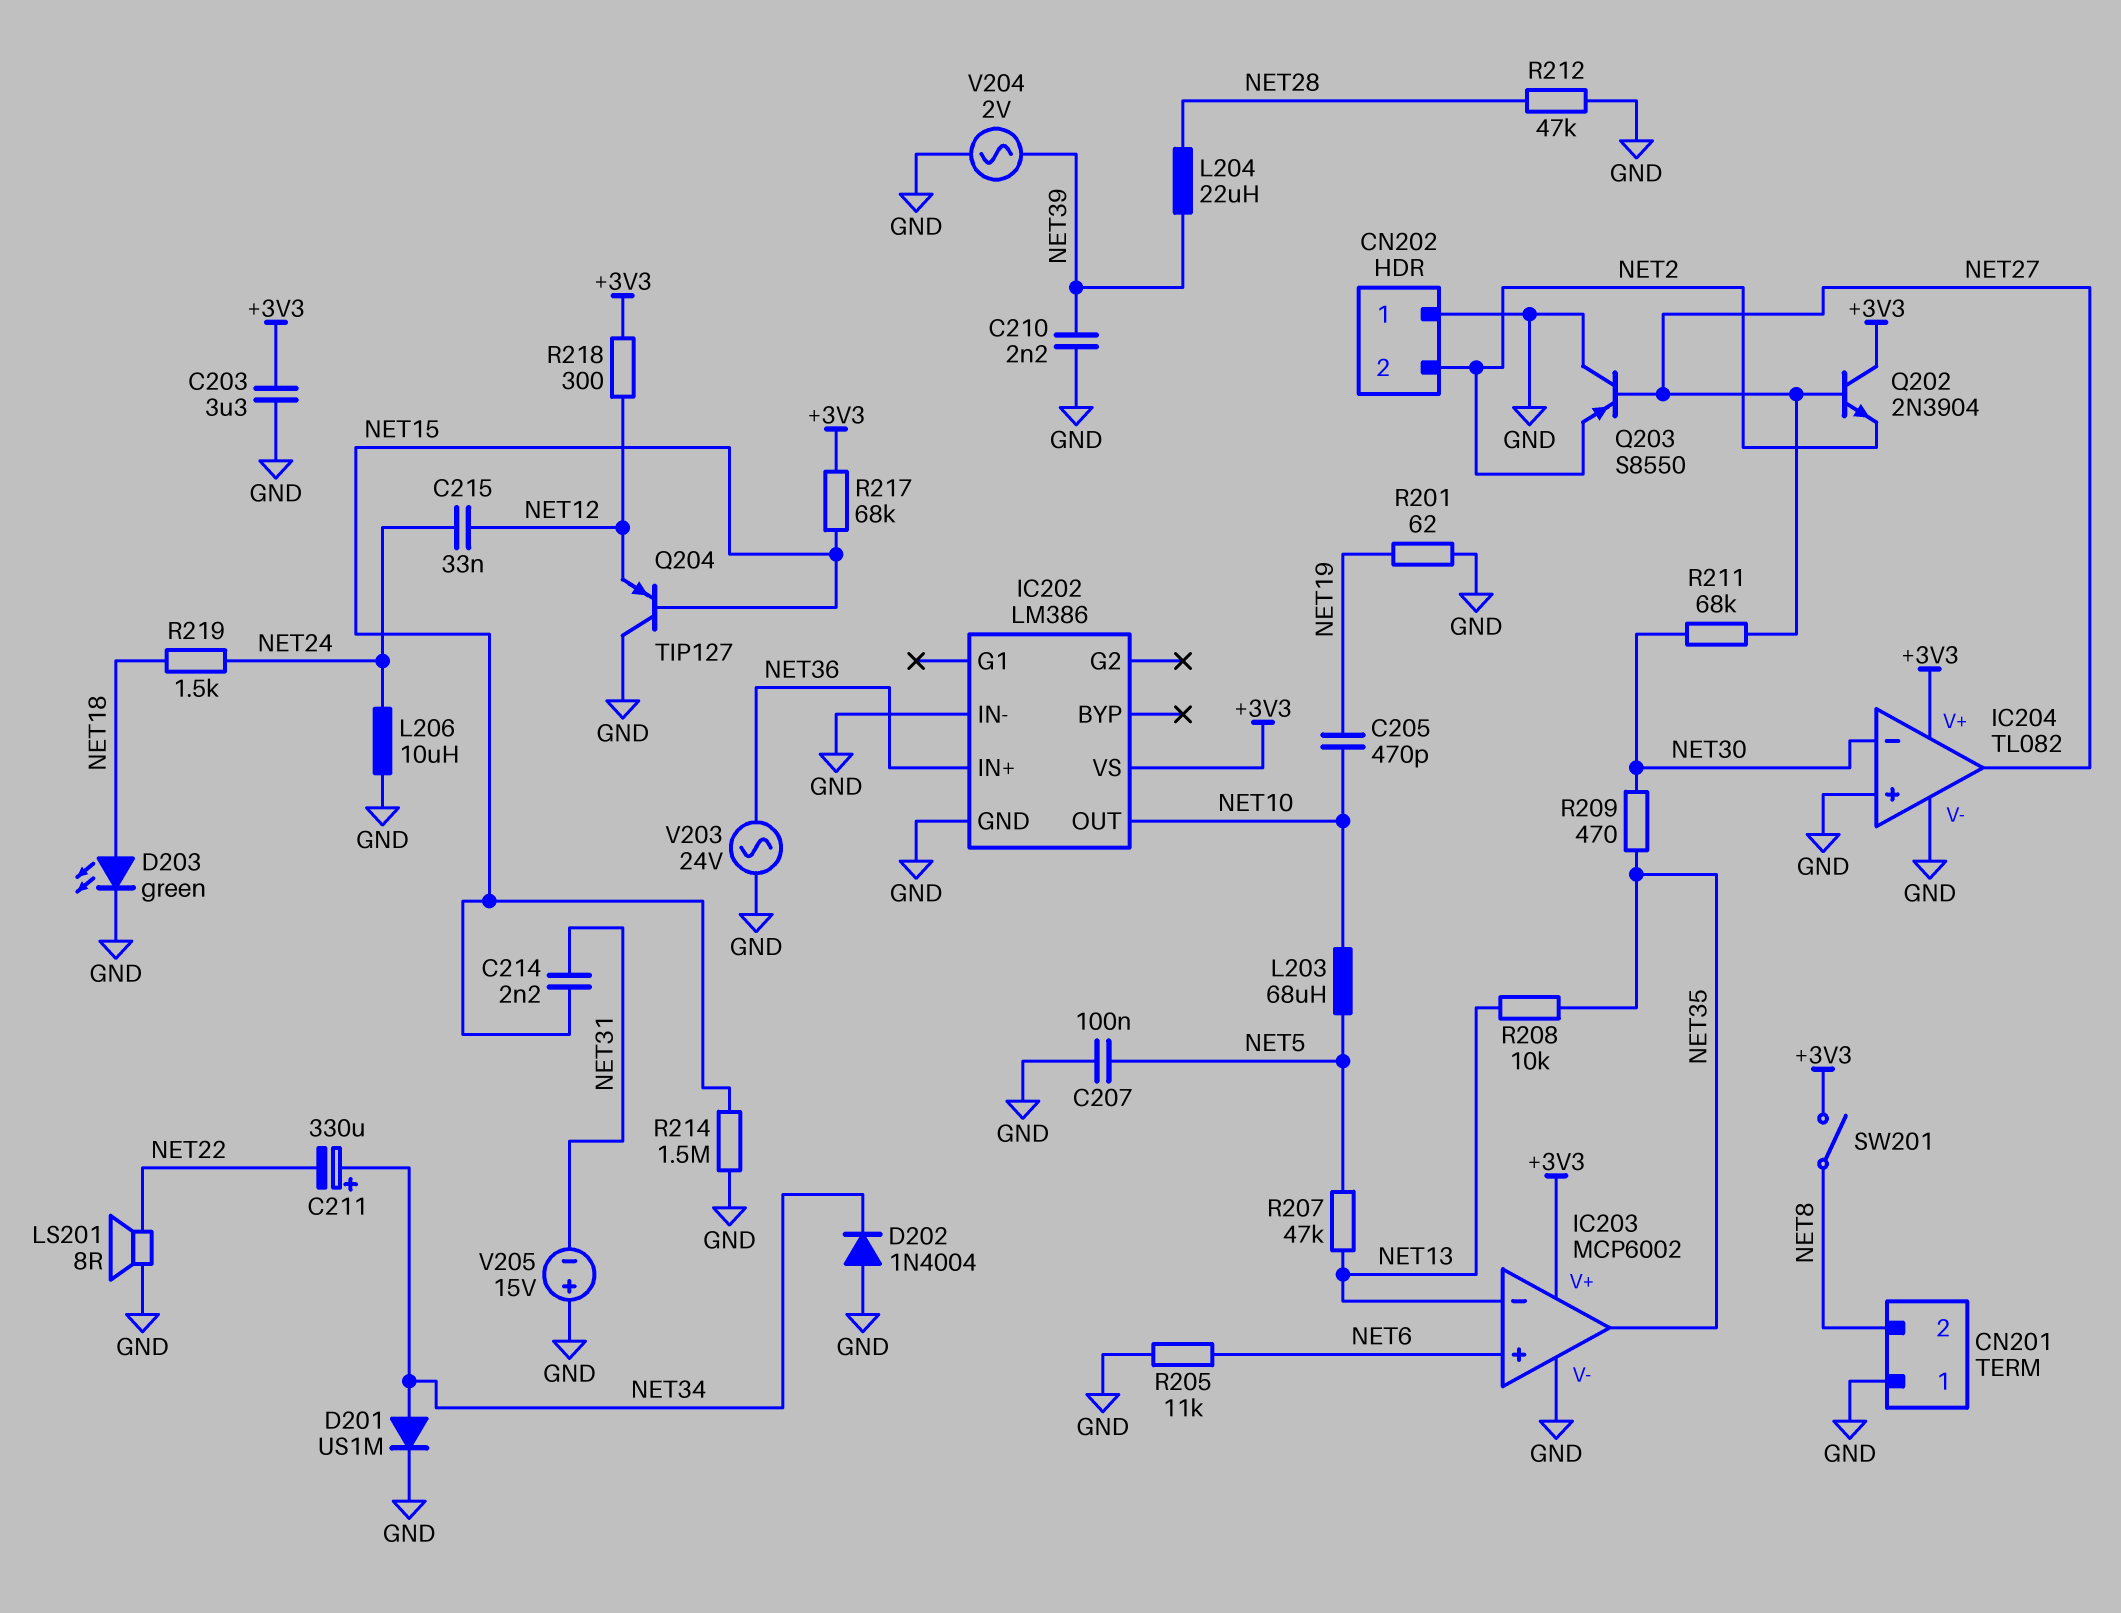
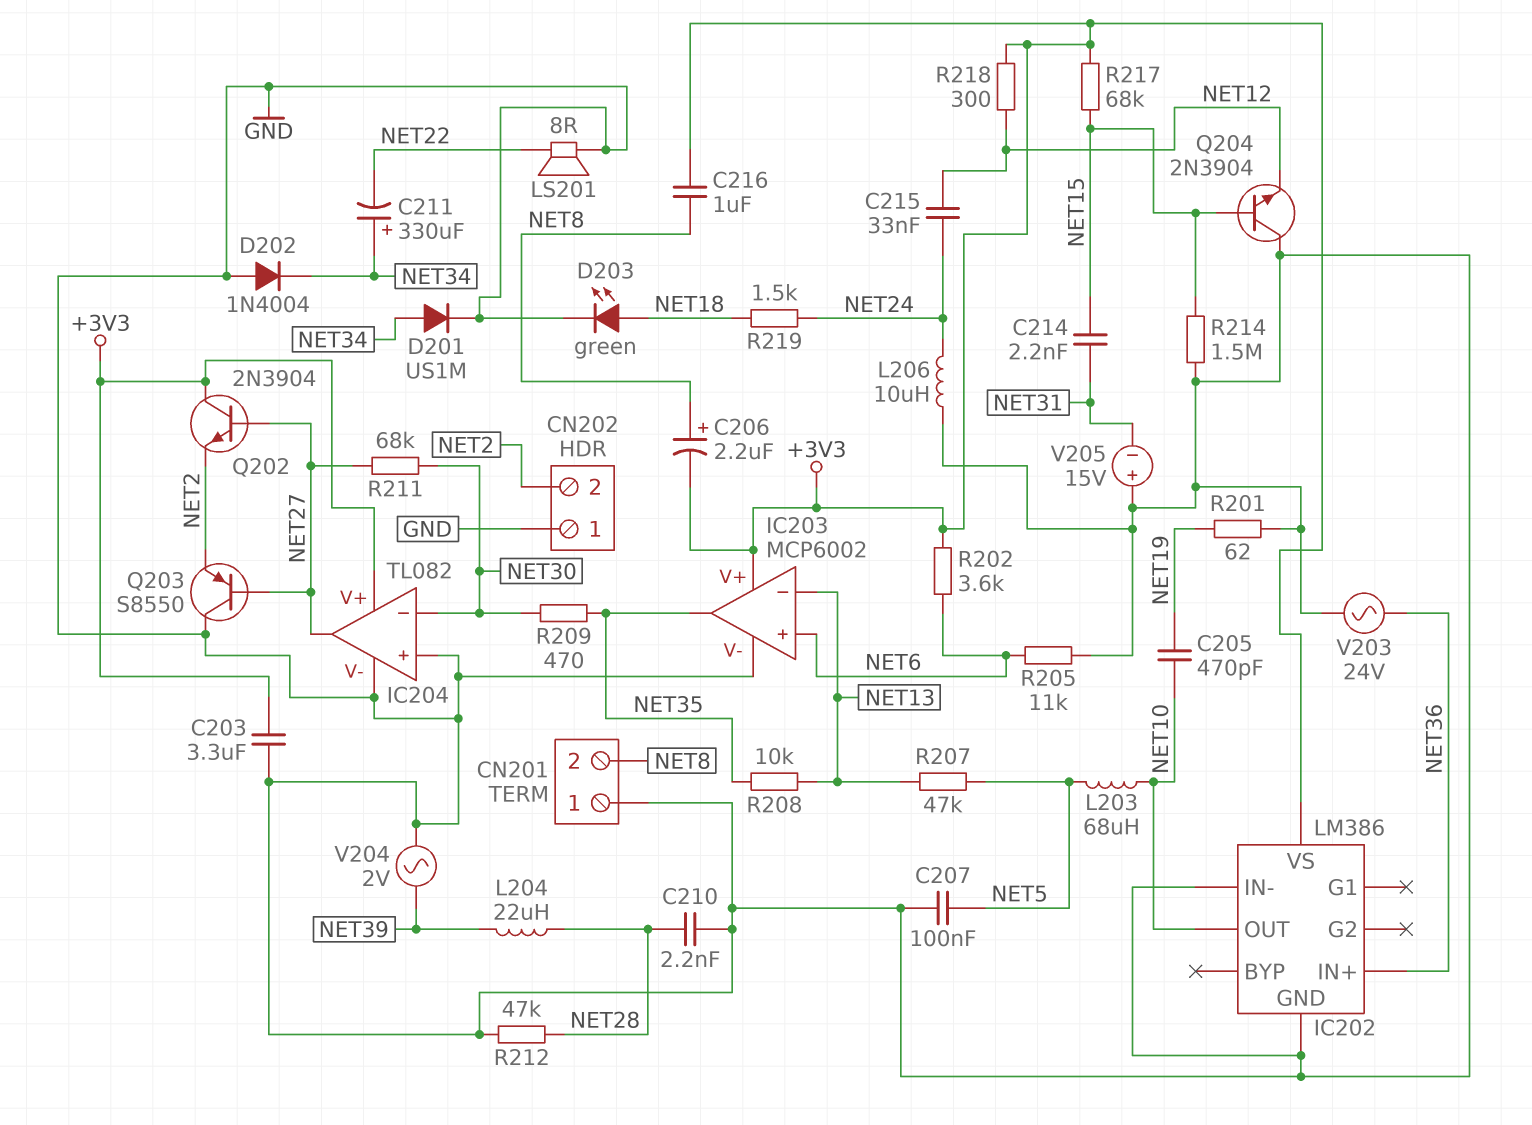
C206: none -> 2.2uF (plus NET8, minus +3V3)
C210: 2.2nF (GND, NET39) -> 2.2nF (GND, NET28)
C216: none -> 1uF (+3V3, NET8)
Q204: PNP TIP127 (B NET15, C GND, E NET12) -> NPN 2N3904 (B NET15, C GND, E NET12)
R202: none -> 3.6k (+3V3, NET6)
SW201: switch (+3V3, NET8) -> none

